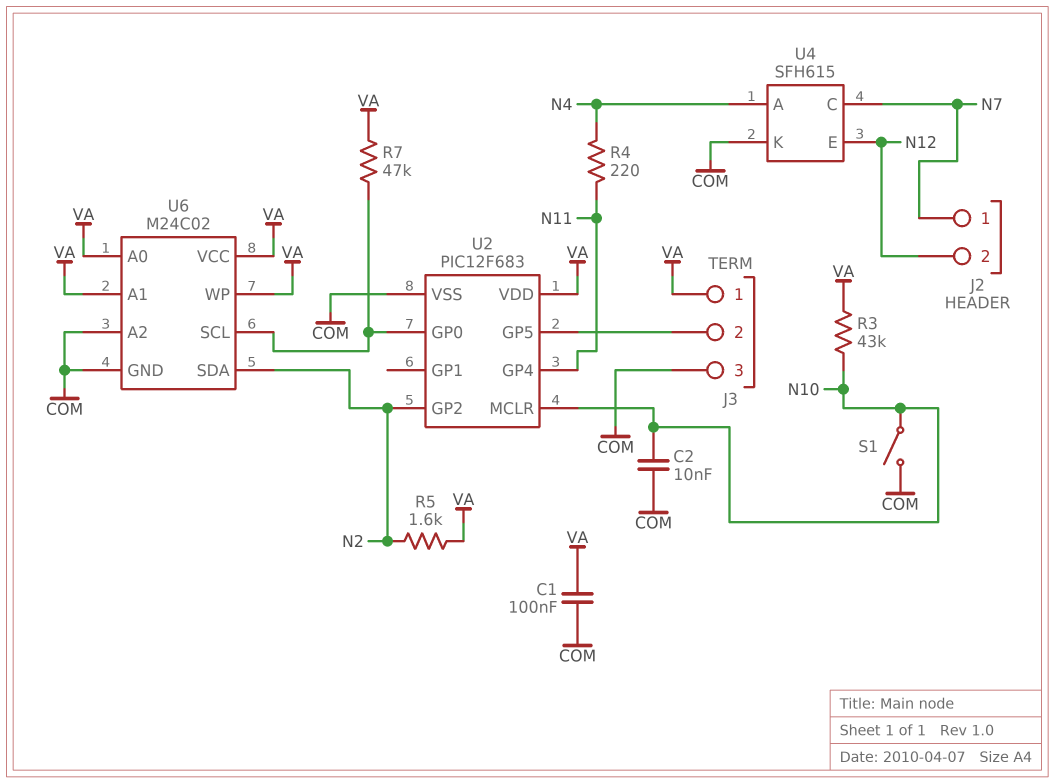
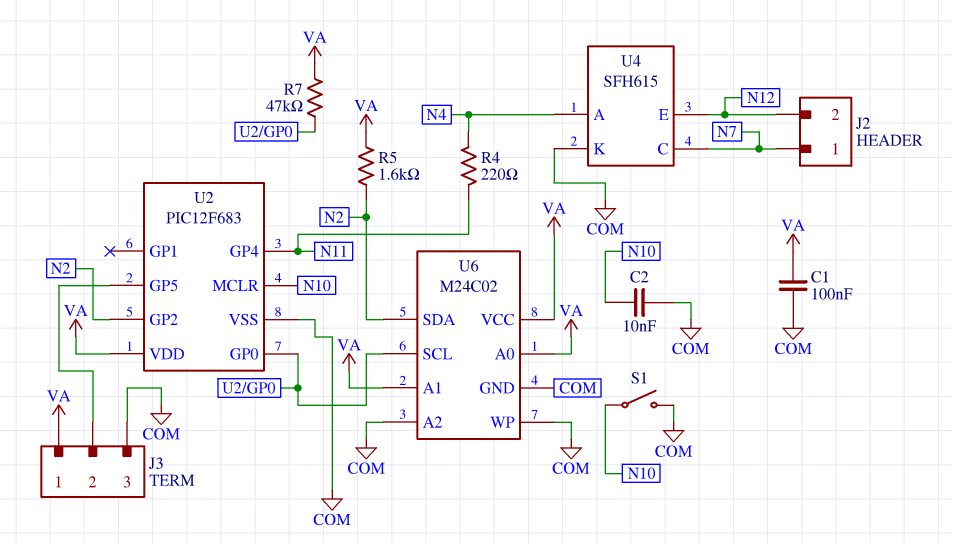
R3: 43k (N10, VA) -> none
U6 pin WP: VA -> COM

